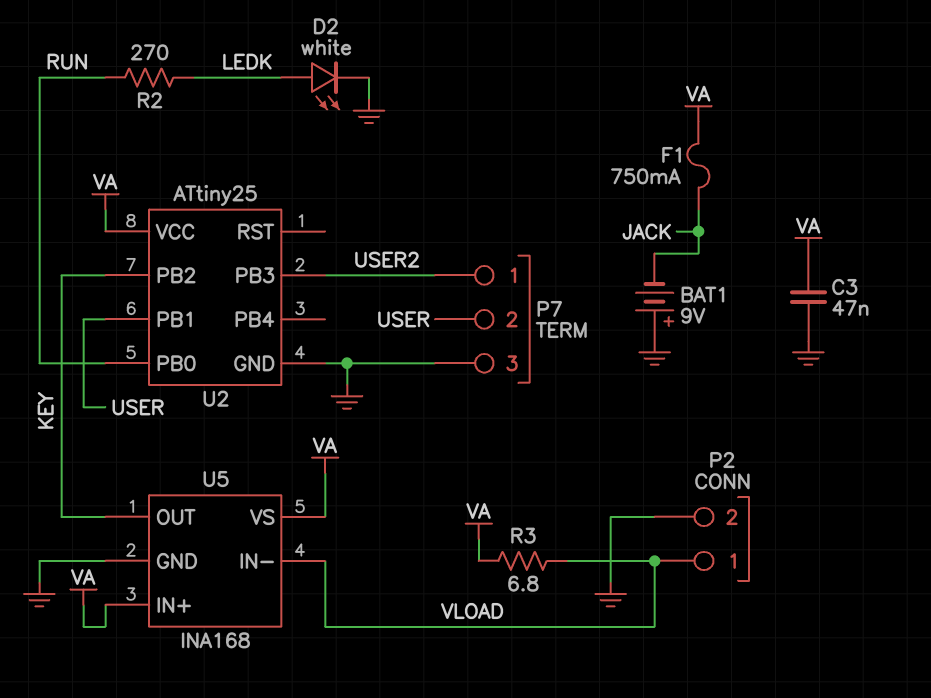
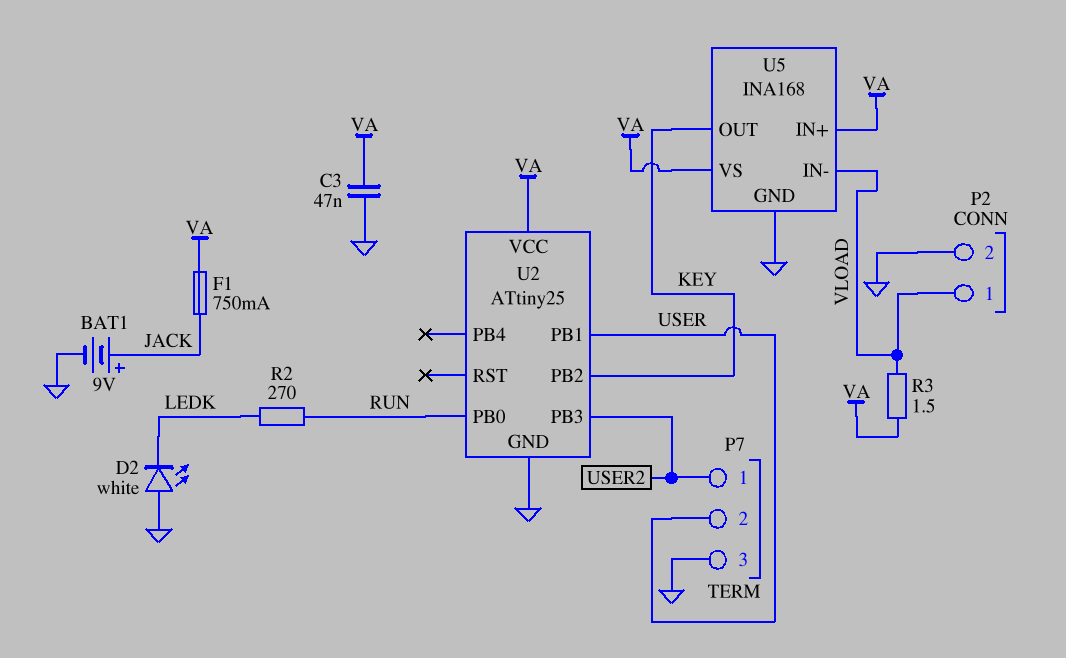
BAT1: 9V (plus GND, minus JACK) -> 9V (plus JACK, minus GND)
D2: LED white (A LEDK, K GND) -> LED white (A GND, K LEDK)
R3: 6.8 (VA, VLOAD) -> 1.5 (VA, VLOAD)

